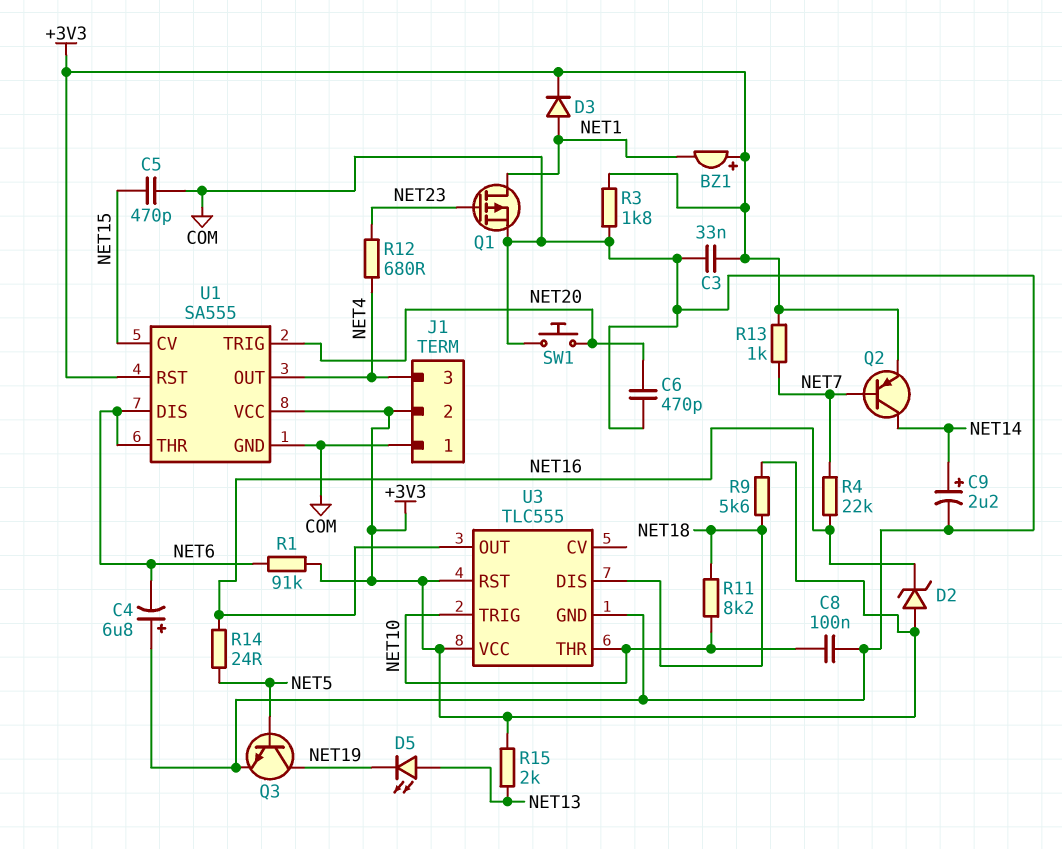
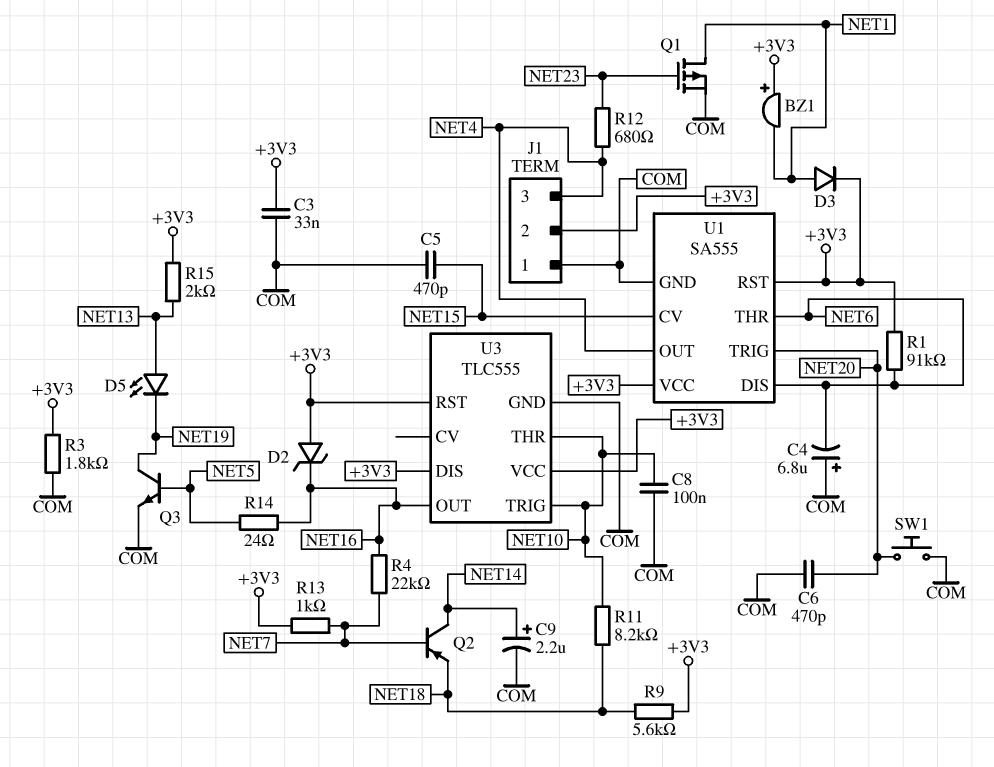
Q2: PNP (B NET7, C NET14, E +3V3) -> PNP (B NET7, C NET14, E NET18)
U3 pin DIS: NET18 -> +3V3

